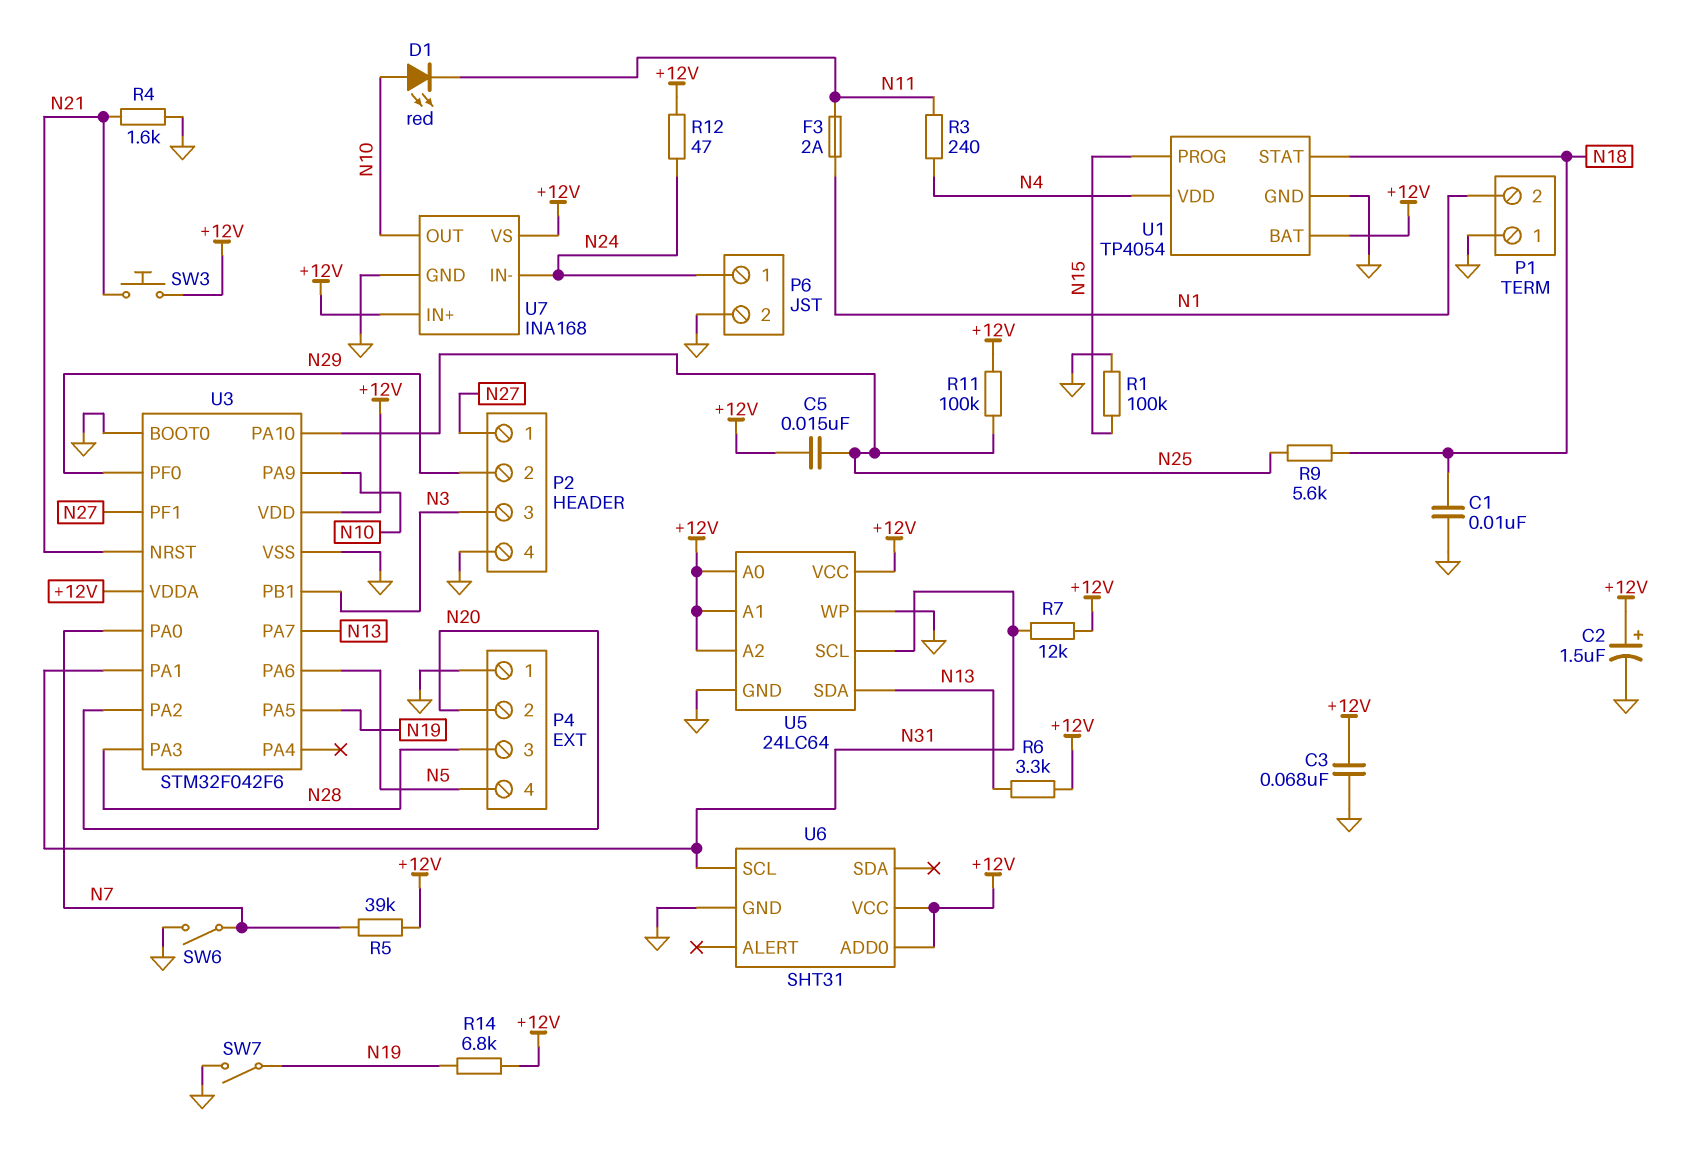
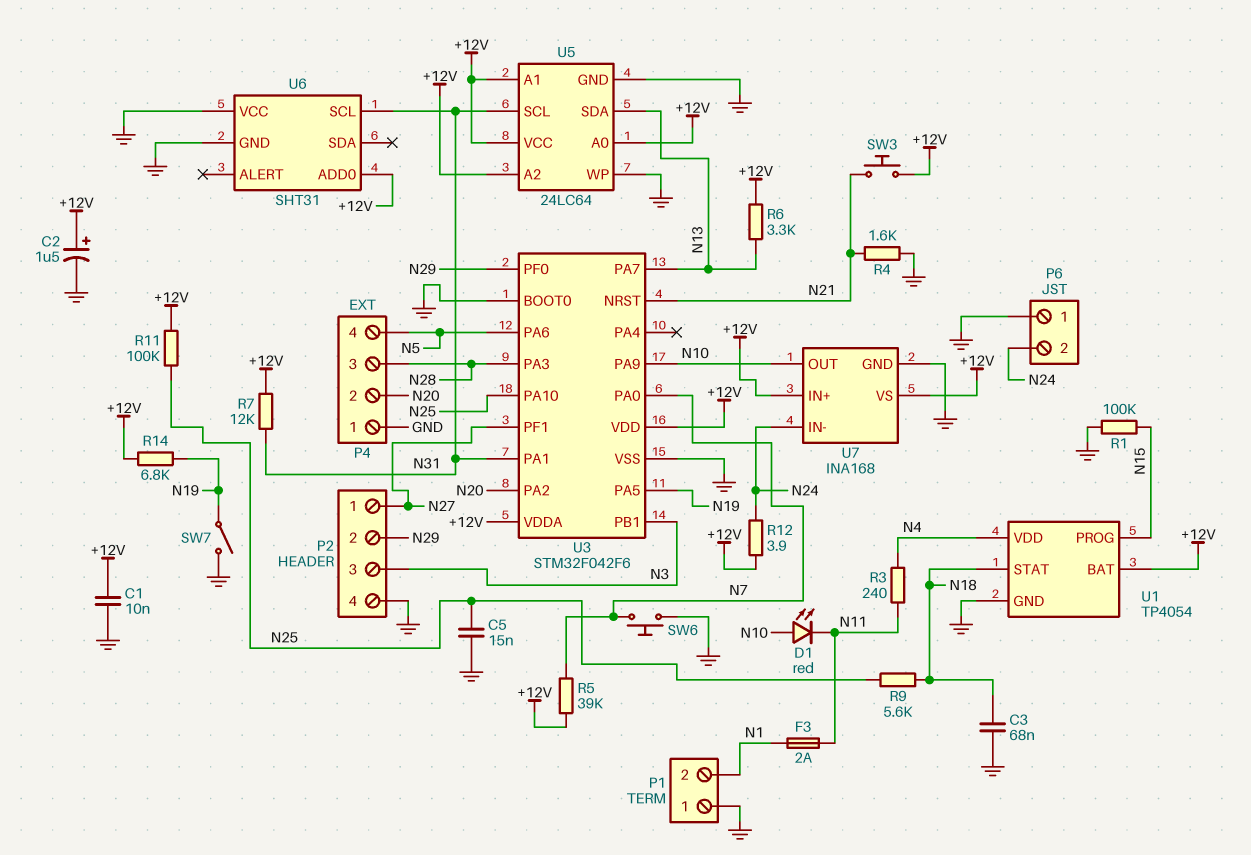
C1: 10nF (GND, N18) -> 10nF (+12V, GND)
C3: 68nF (+12V, GND) -> 68nF (GND, N18)
C5: 15nF (+12V, N25) -> 15nF (GND, N25)
P6 pin 1: N24 -> GND
P6 pin 2: GND -> N24
R12: 47 (+12V, N24) -> 3.9 (+12V, N24)
SW6: switch (GND, N7) -> button (GND, N7)
U6 pin VCC: +12V -> GND

